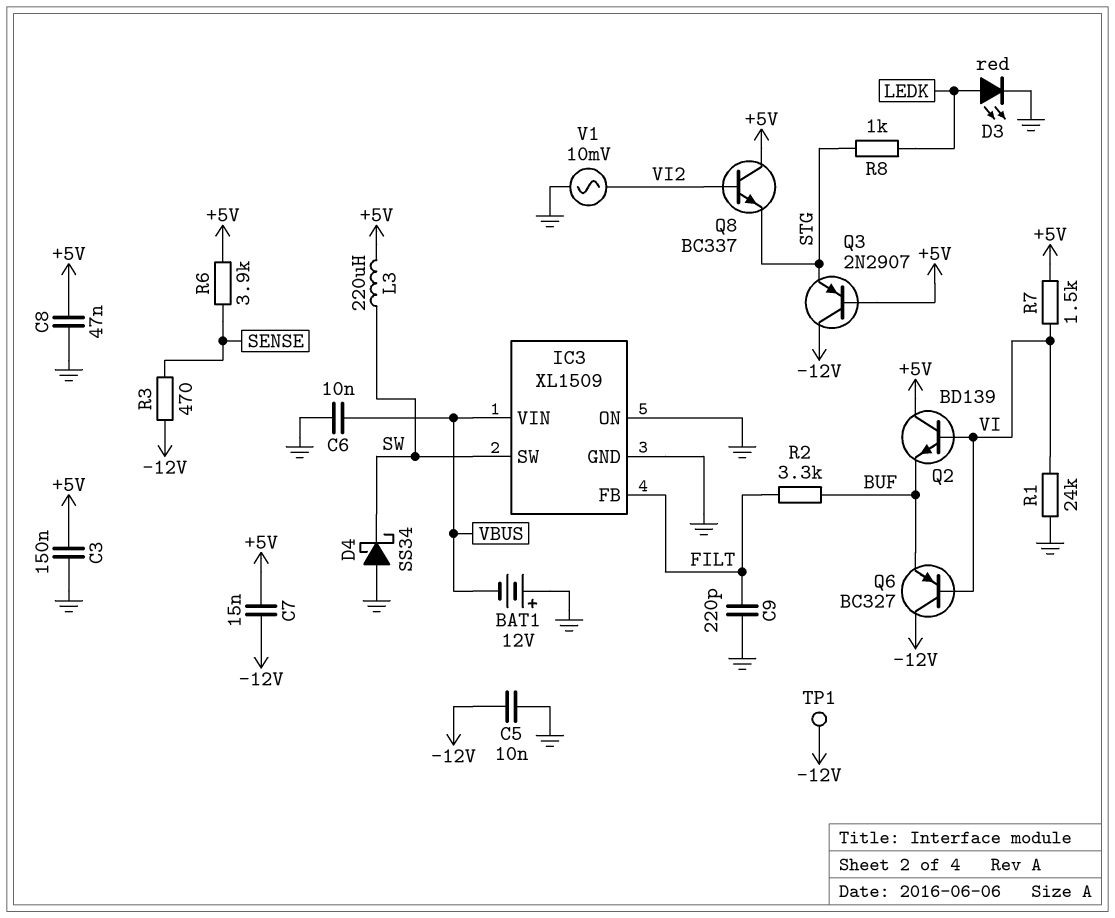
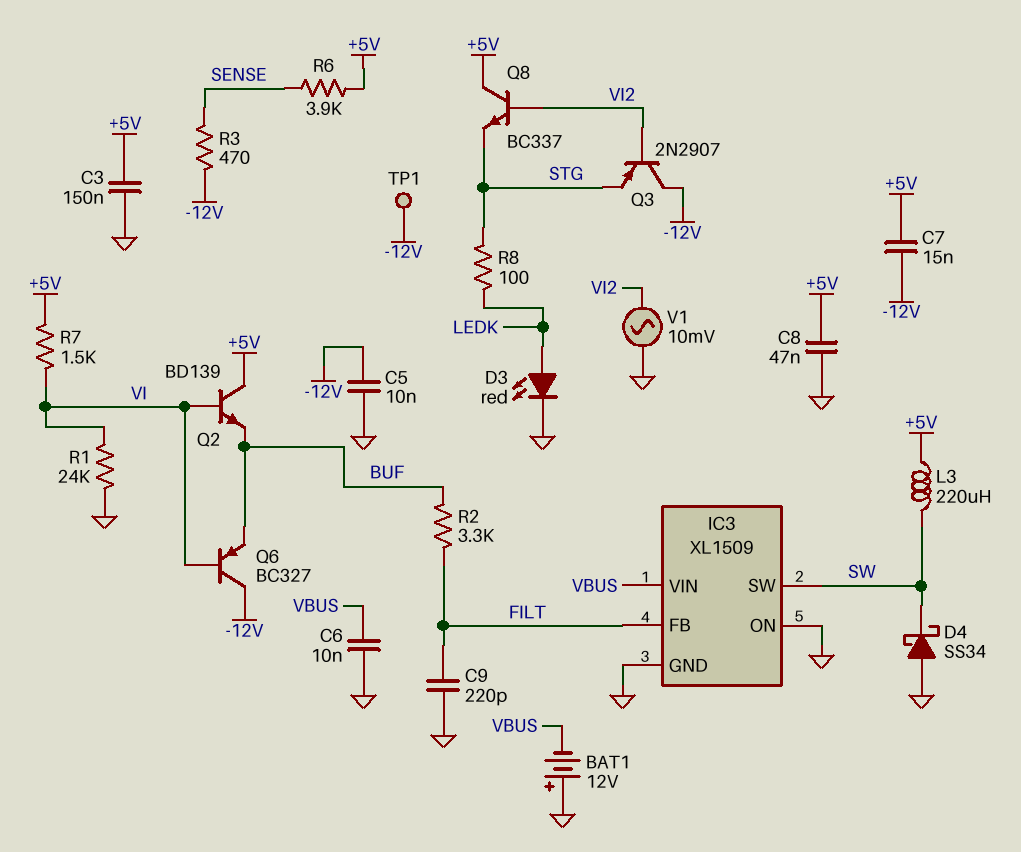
Q3: PNP 2N2907 (B +5V, C -12V, E STG) -> PNP 2N2907 (B VI2, C -12V, E STG)
R8: 1k (LEDK, STG) -> 100 (LEDK, STG)

